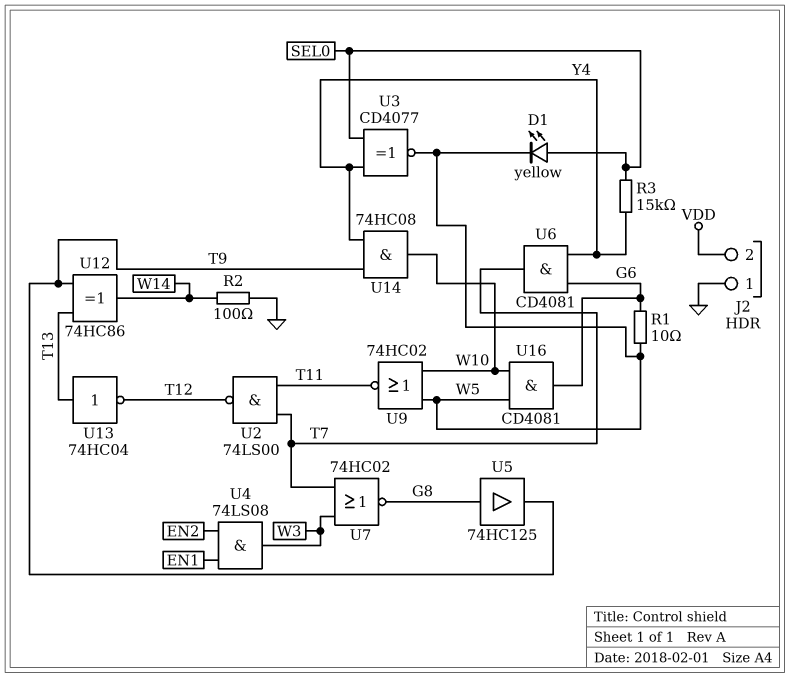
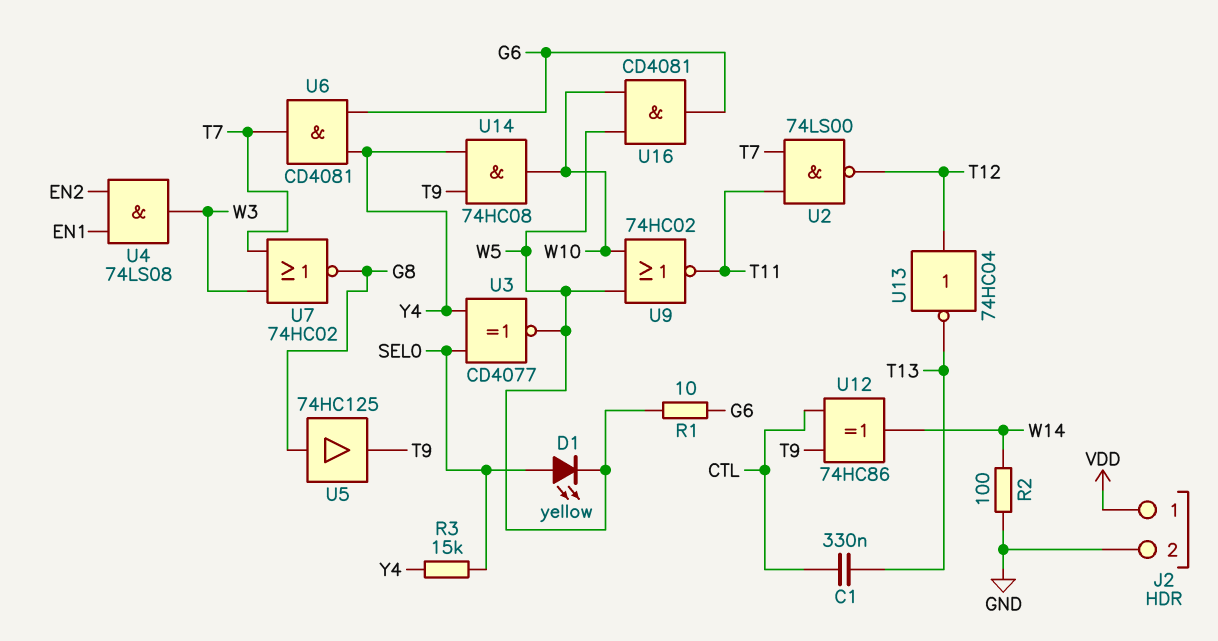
C1: none -> 330nF (CTL, T13)
J2 pin 1: GND -> VDD
J2 pin 2: VDD -> GND
U12: XOR 74HC86 (in T9, in T13, out W14) -> XOR 74HC86 (in CTL, in T9, out W14)
U13: NOT 74HC04 (in T13, out T12) -> NOT 74HC04 (in T12, out T13)

